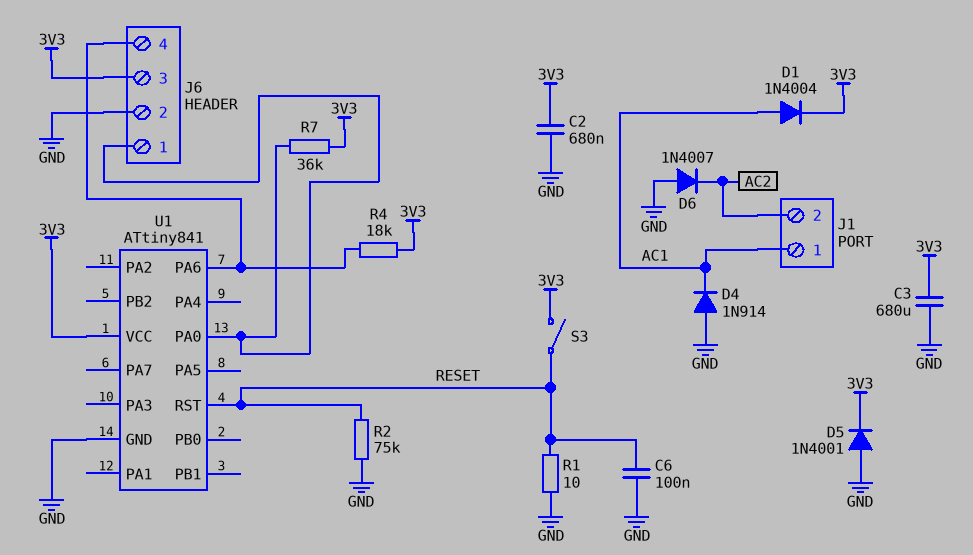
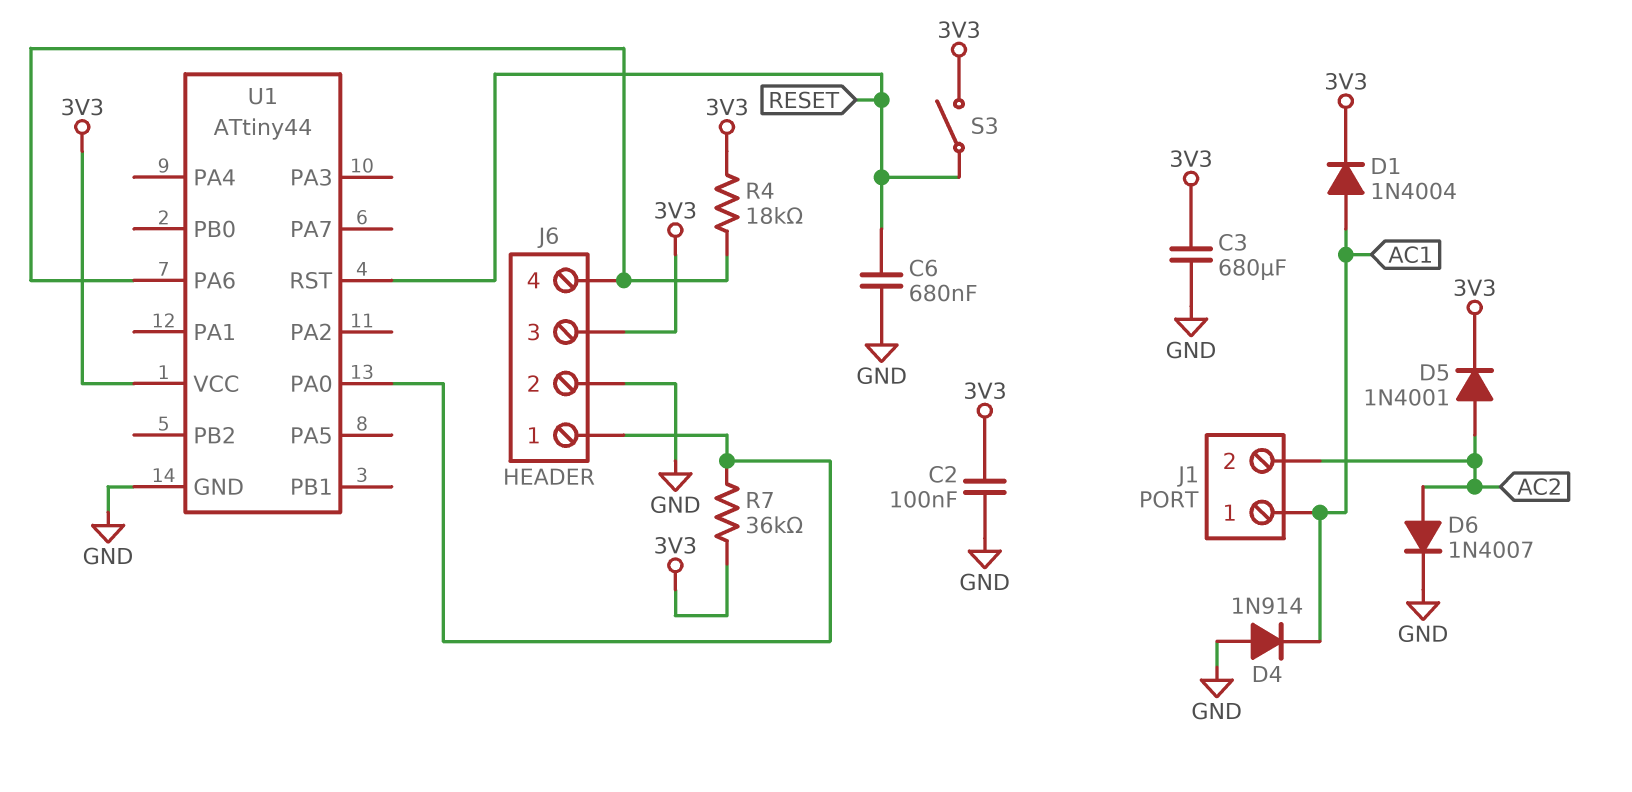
C2: 680nF (3V3, GND) -> 100nF (3V3, GND)
C6: 100nF (GND, RESET) -> 680nF (GND, RESET)
D5: diode 1N4001 (A GND, K 3V3) -> diode 1N4001 (A AC2, K 3V3)
D6: diode 1N4007 (A GND, K AC2) -> diode 1N4007 (A AC2, K GND)
R1: 10 (GND, RESET) -> none
R2: 75k (GND, RESET) -> none
U1: ATtiny841 -> ATtiny44

